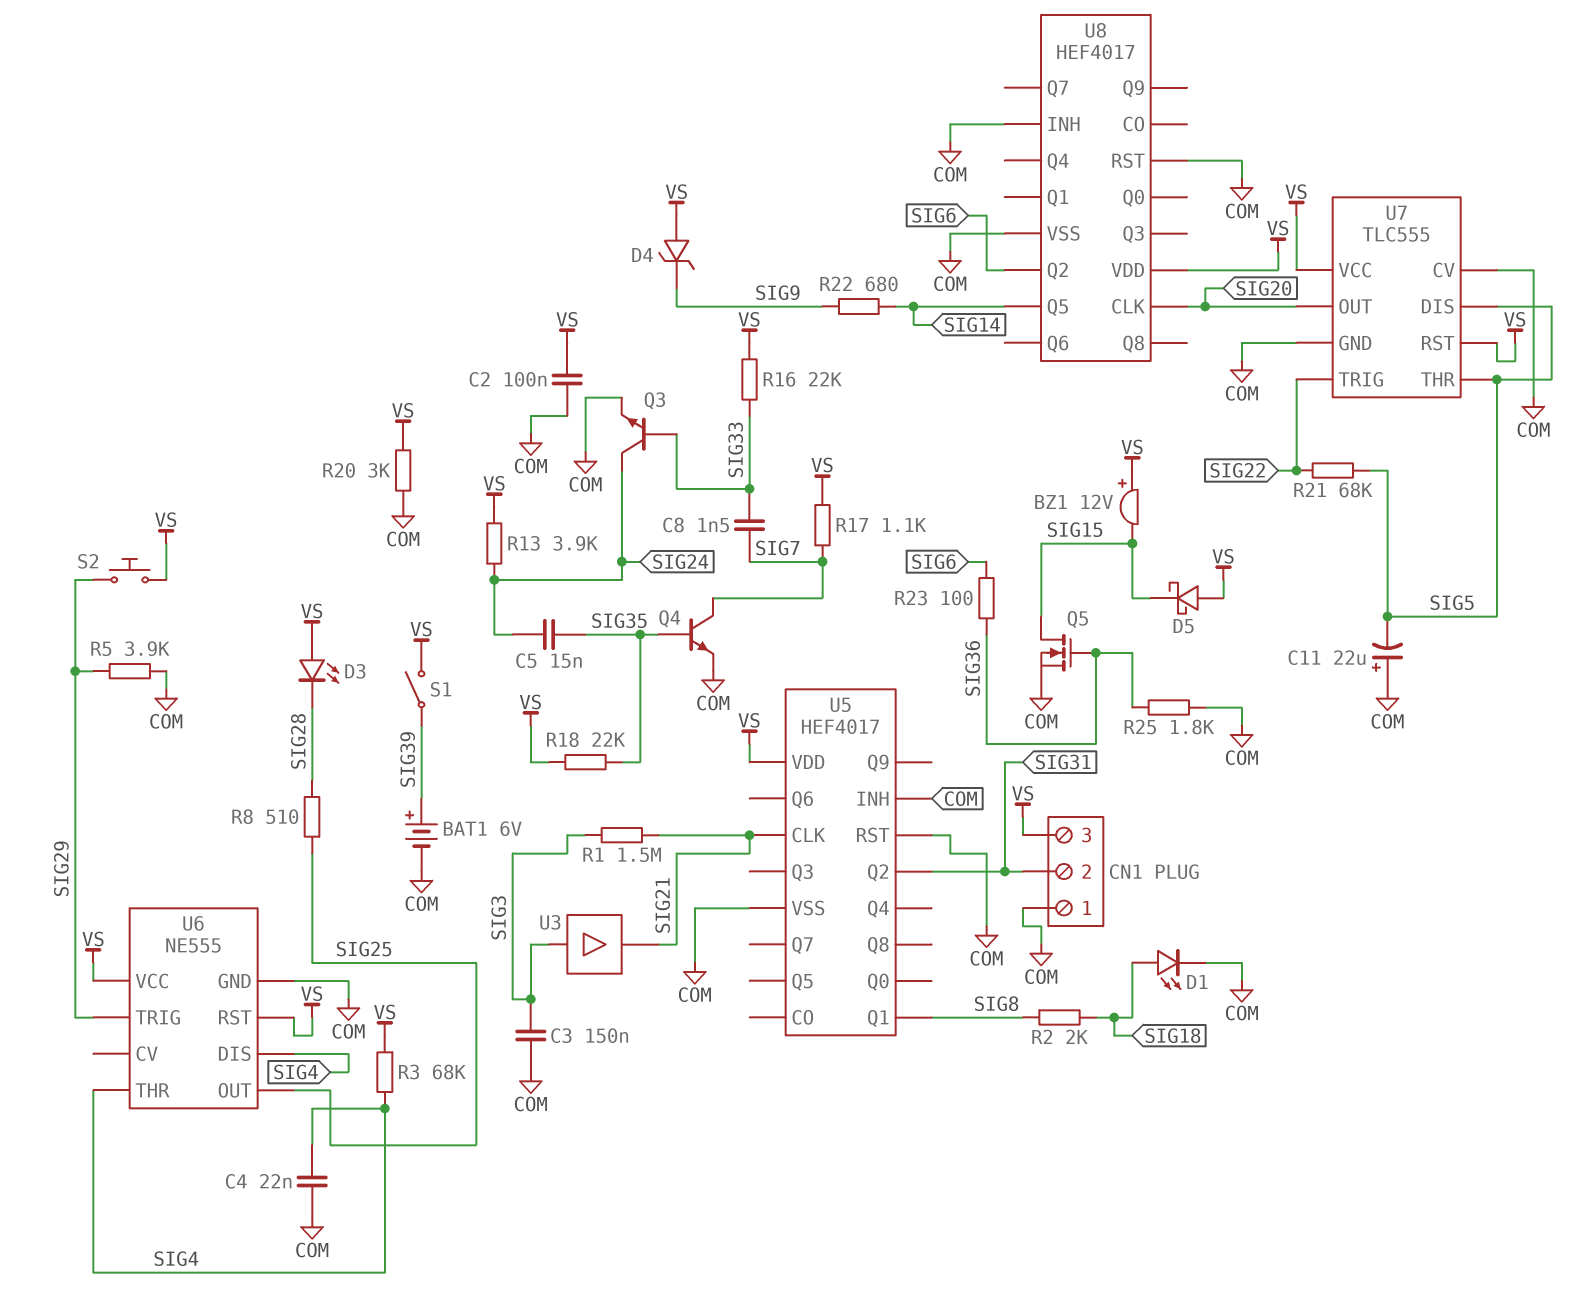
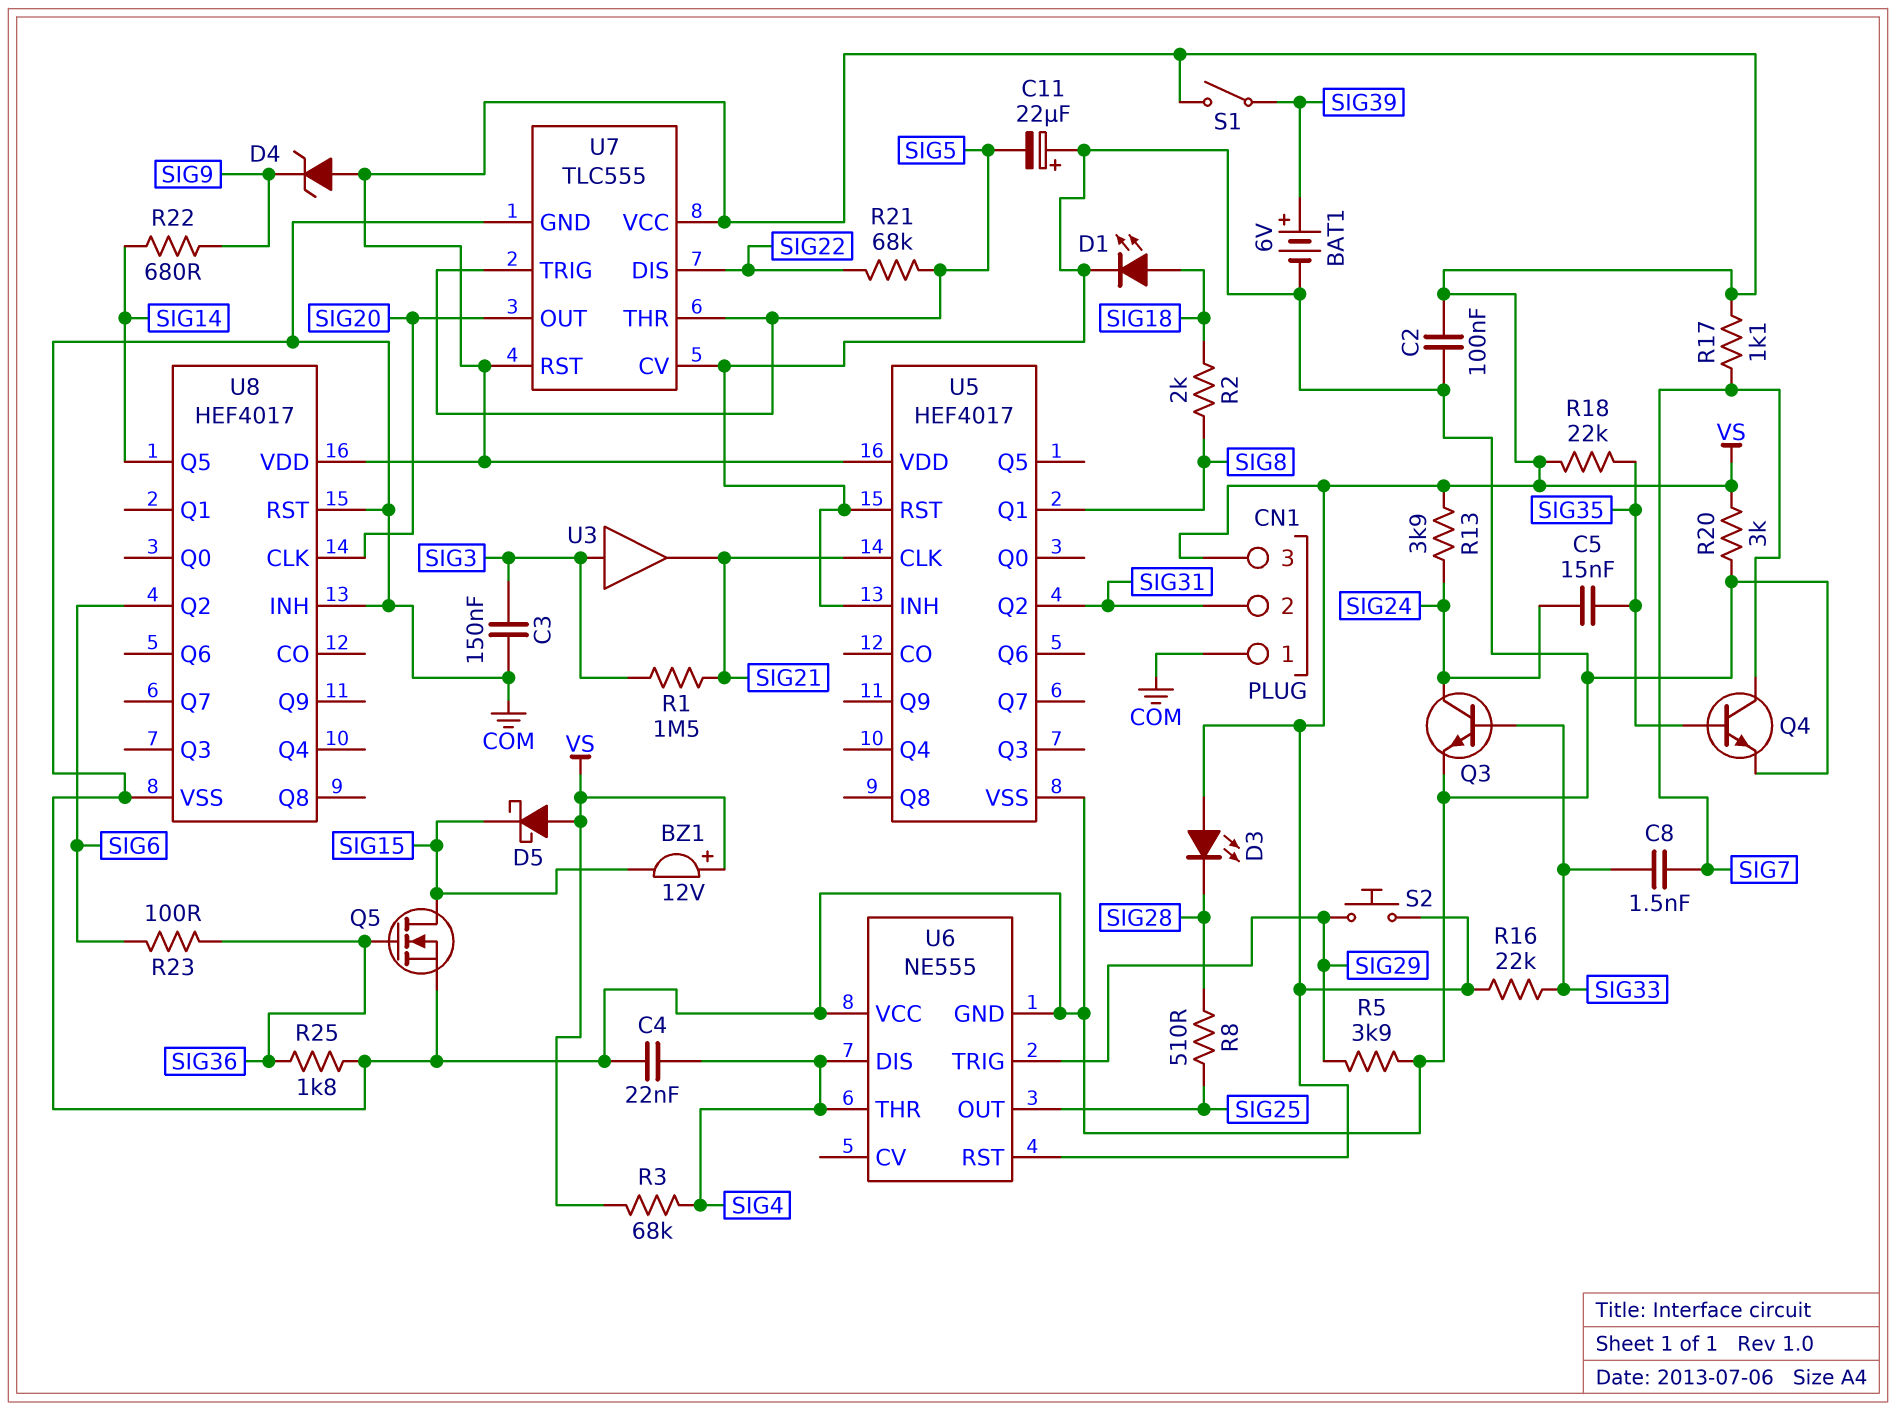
U6 pin VCC: VS -> COM
U7 pin DIS: SIG5 -> SIG22
U7 pin TRIG: SIG22 -> SIG5

